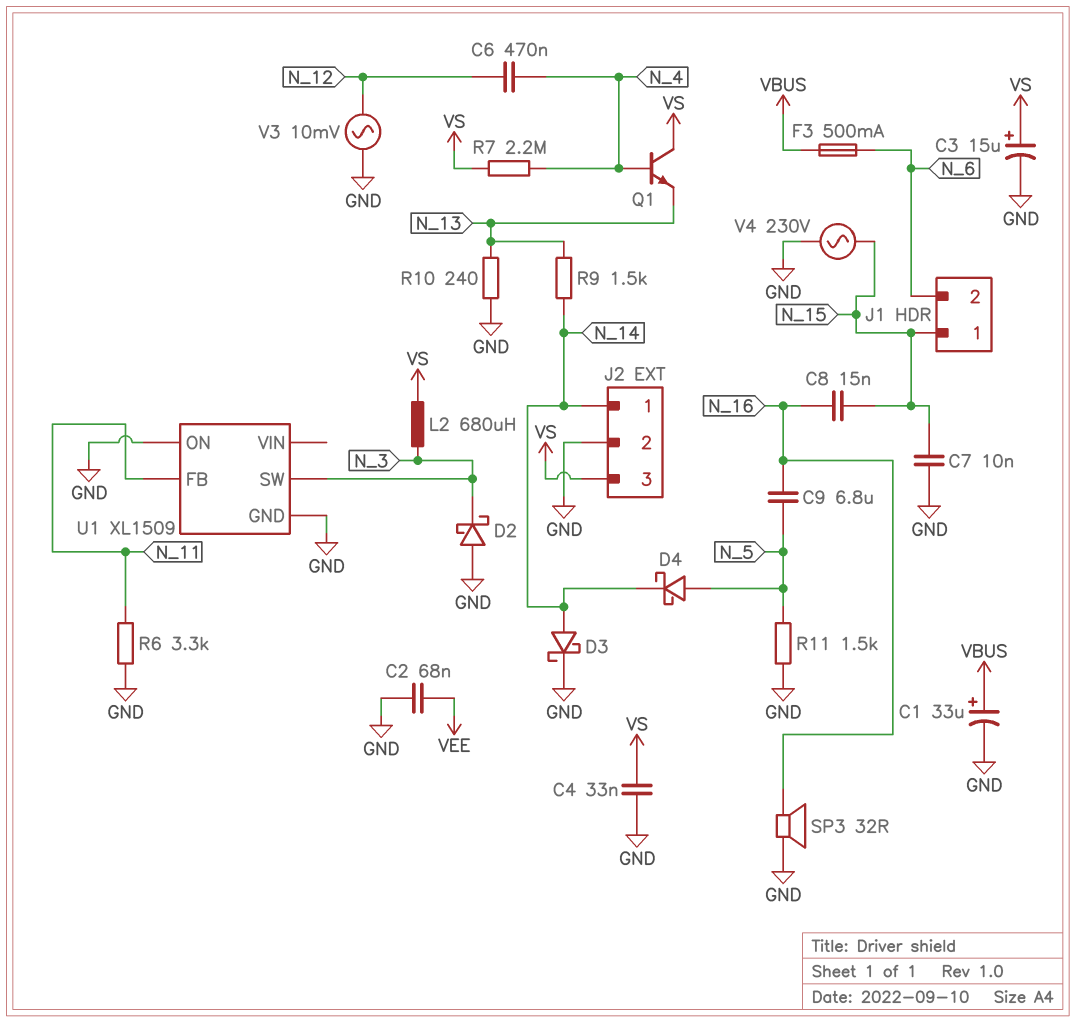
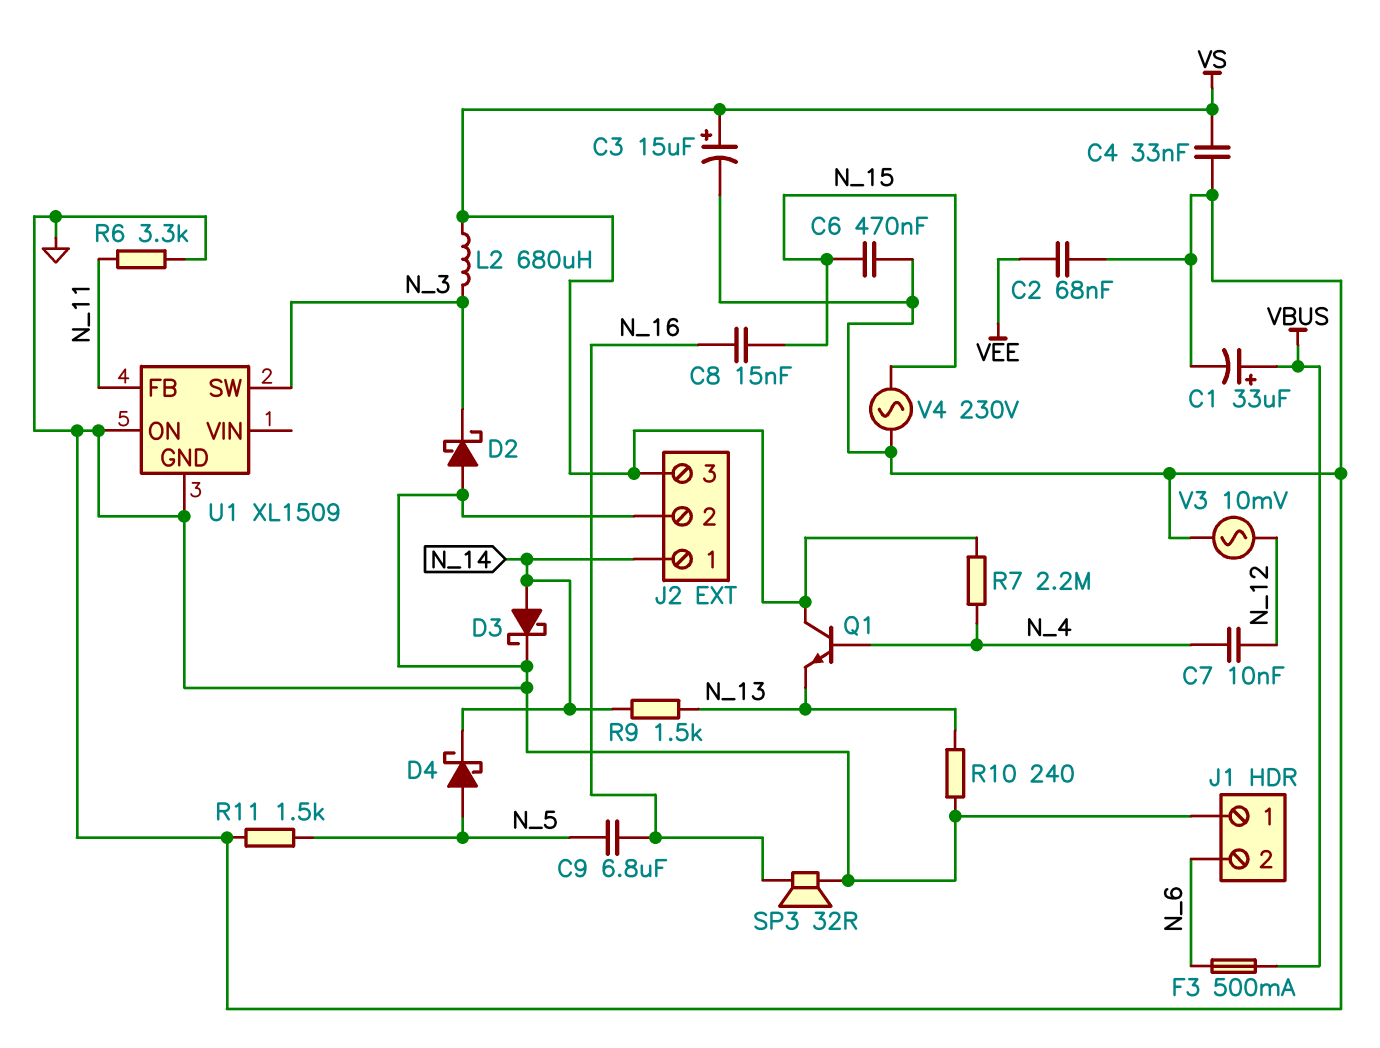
C6: 470nF (N_4, N_12) -> 470nF (GND, N_15)
C7: 10nF (GND, N_15) -> 10nF (N_4, N_12)
J1 pin 1: N_15 -> GND

